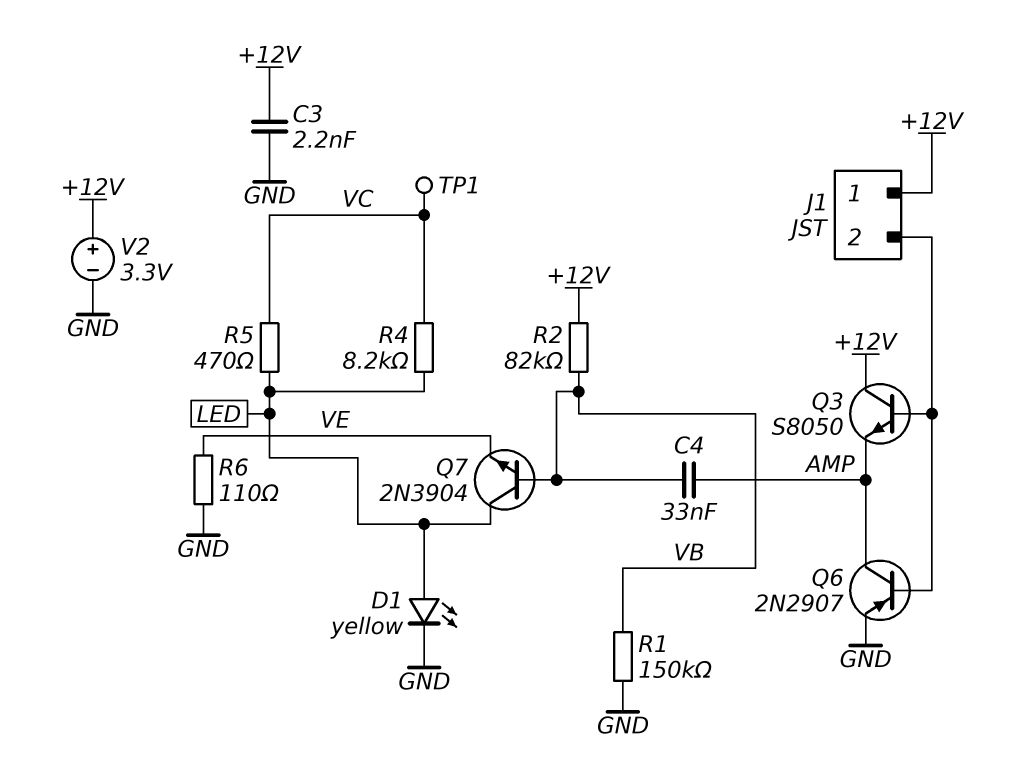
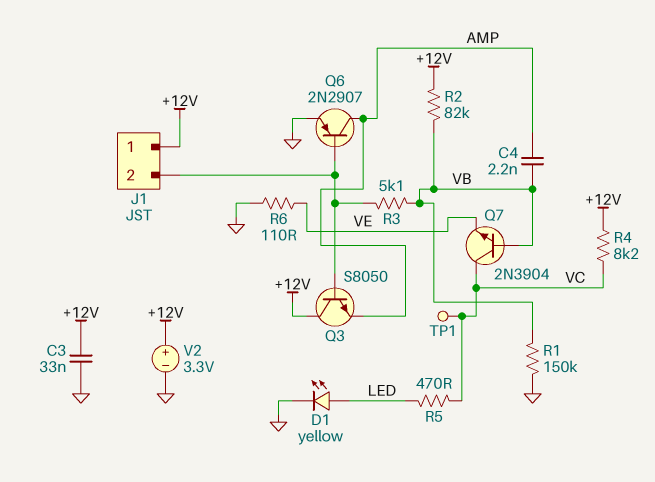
C3: 2.2nF (+12V, GND) -> 33nF (+12V, GND)
C4: 33nF (AMP, VB) -> 2.2nF (AMP, VB)
Q7: NPN 2N3904 (B VB, C LED, E VE) -> NPN 2N3904 (B VB, C VC, E VE)
R3: none -> 5.1k (J1/2, VB)
R4: 8.2k (LED, VC) -> 8.2k (+12V, VC)

